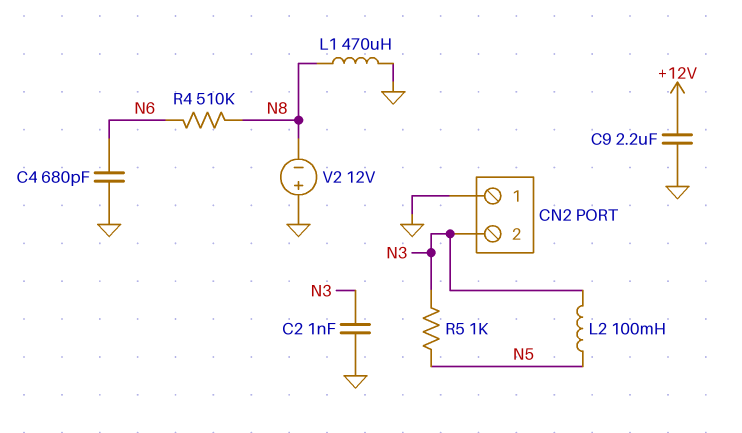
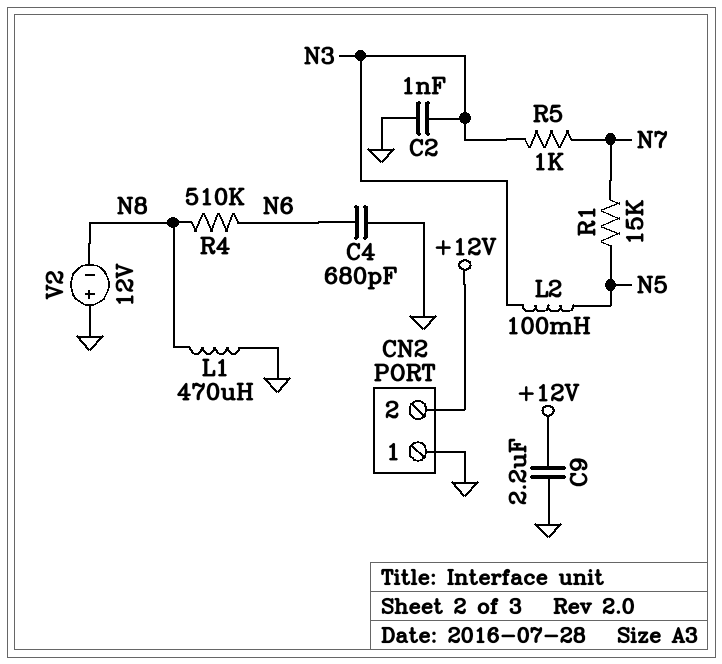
CN2 pin 2: N3 -> +12V
R1: none -> 15k (N5, N7)
R5: 1k (N3, N5) -> 1k (N3, N7)

